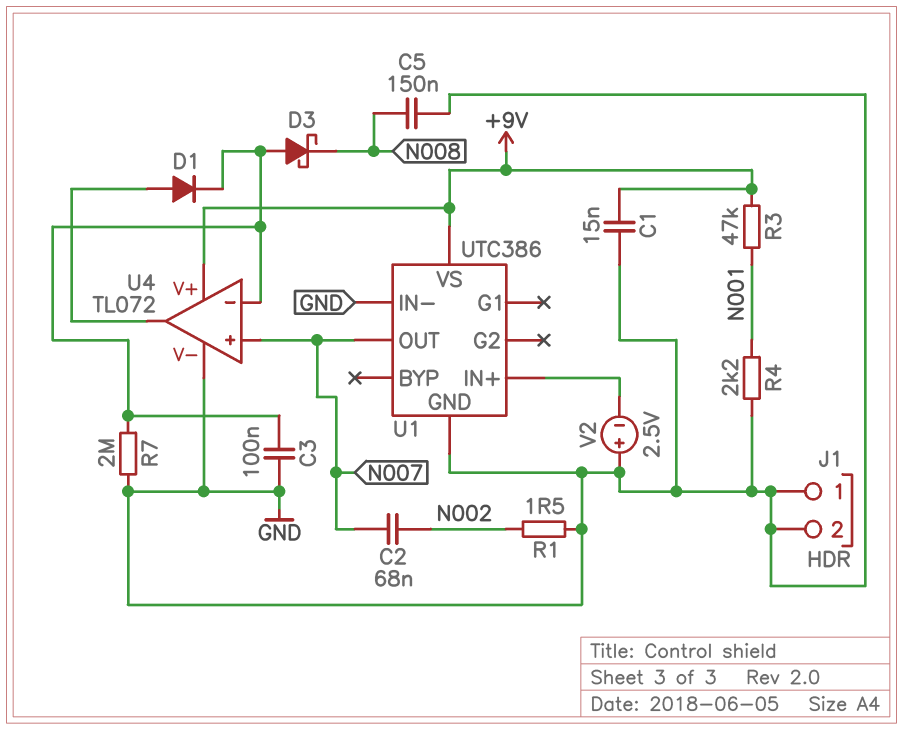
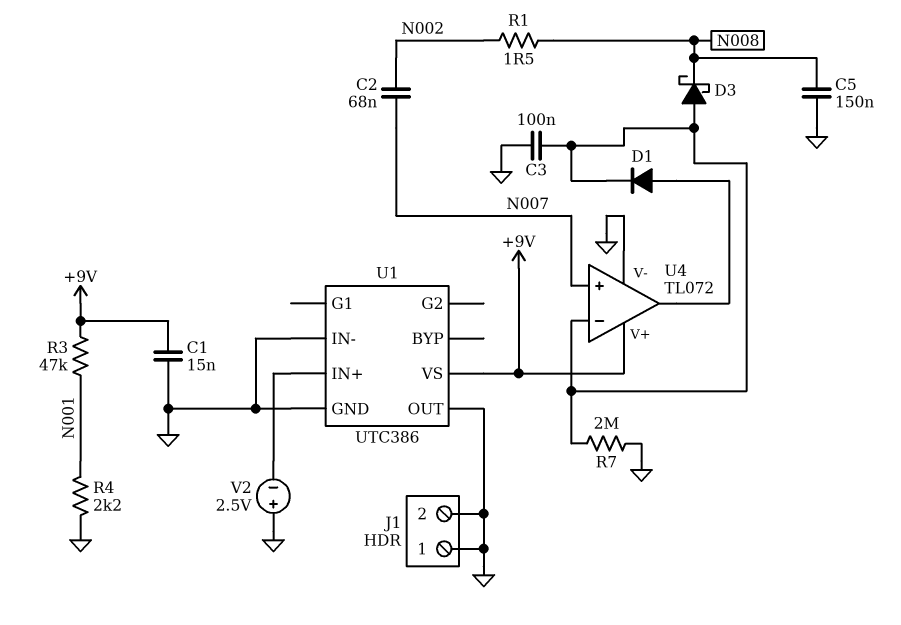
R1: 1.5 (GND, N002) -> 1.5 (N002, N008)
U1 pin OUT: N007 -> GND

